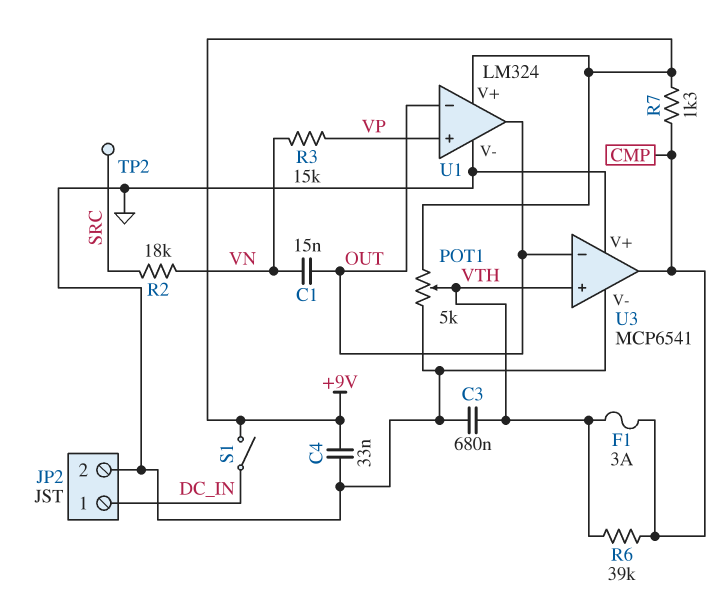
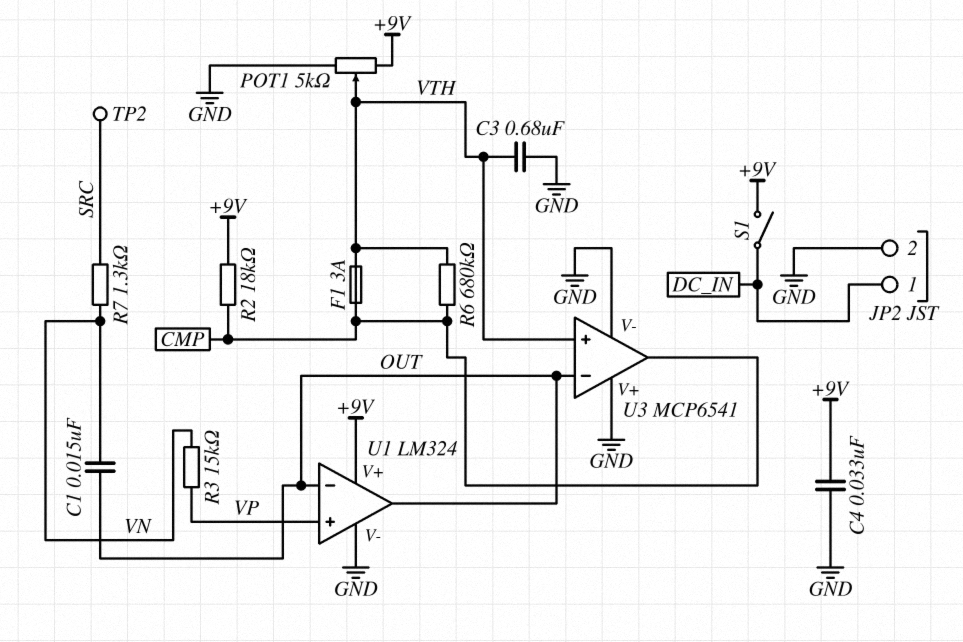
R2: 18k (SRC, VN) -> 18k (+9V, CMP)
R6: 39k (CMP, VTH) -> 680k (CMP, VTH)
R7: 1.3k (+9V, CMP) -> 1.3k (SRC, VN)

